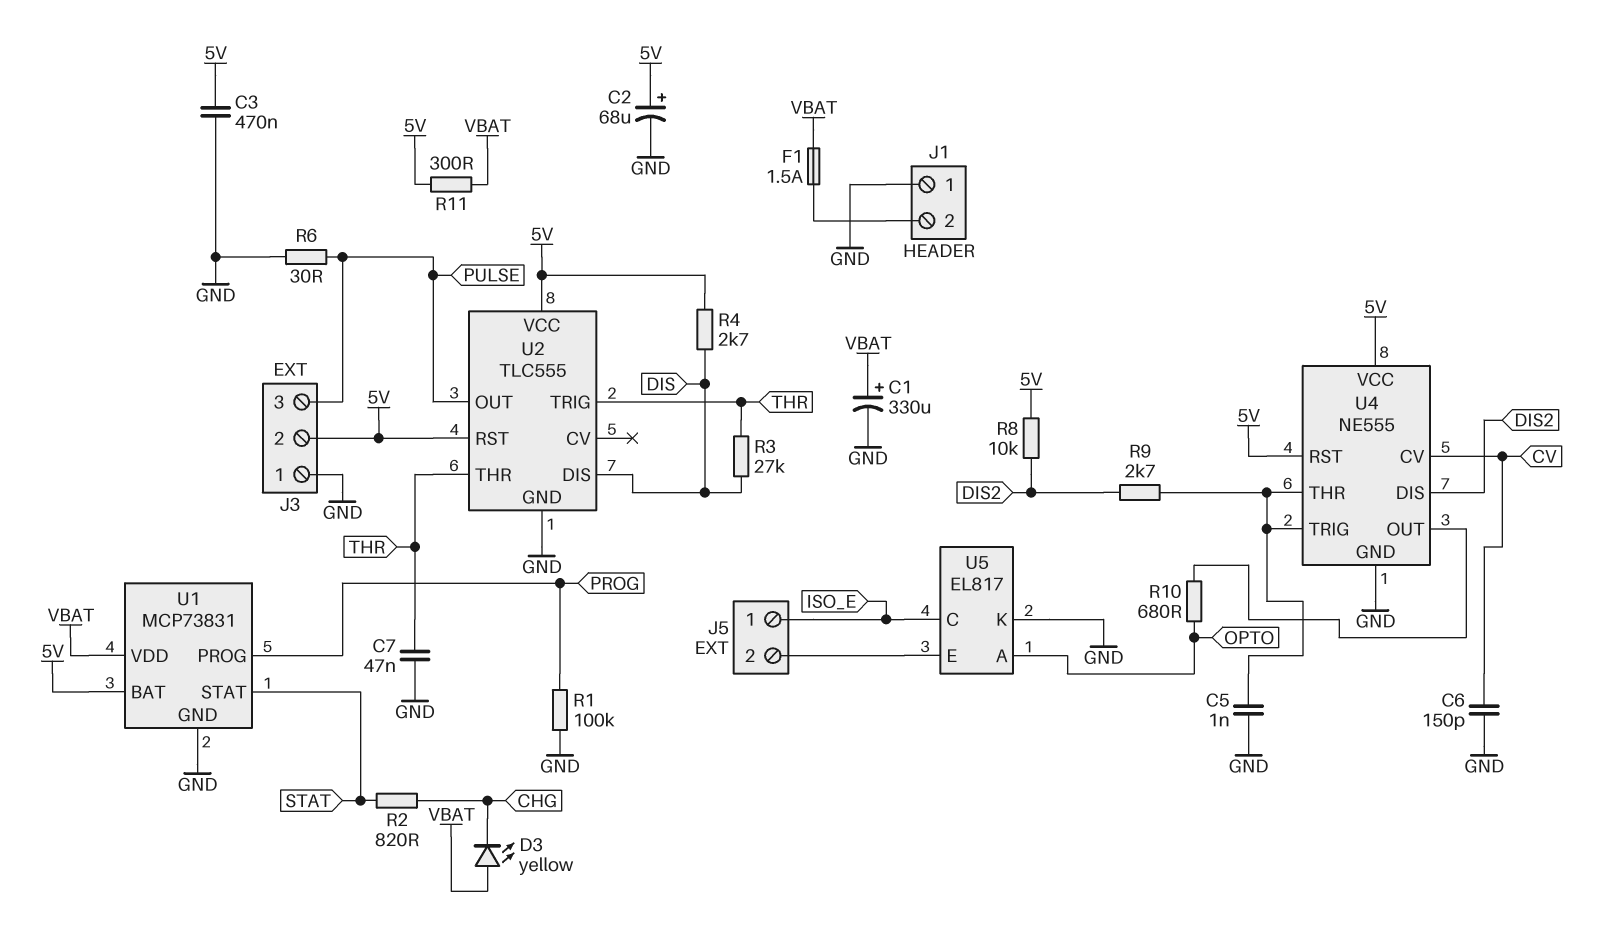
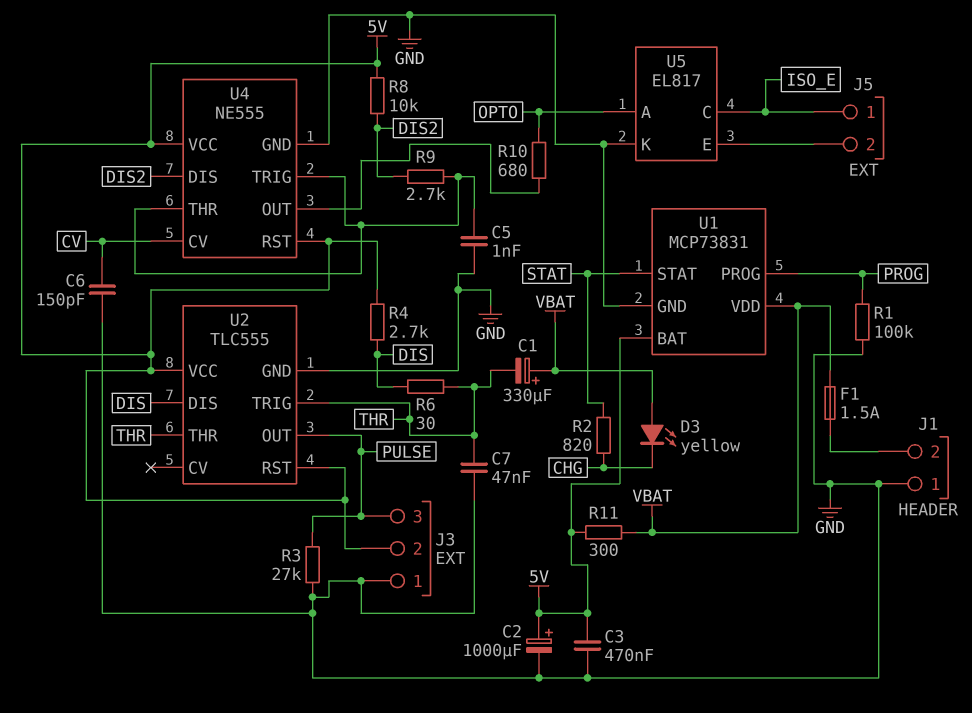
C1: 330uF (plus VBAT, minus GND) -> 330uF (plus VBAT, minus THR)
C2: 68uF (plus 5V, minus GND) -> 1000uF (plus 5V, minus GND)
R3: 27k (DIS, THR) -> 27k (GND, PULSE)
R6: 30 (GND, PULSE) -> 30 (DIS, THR)

